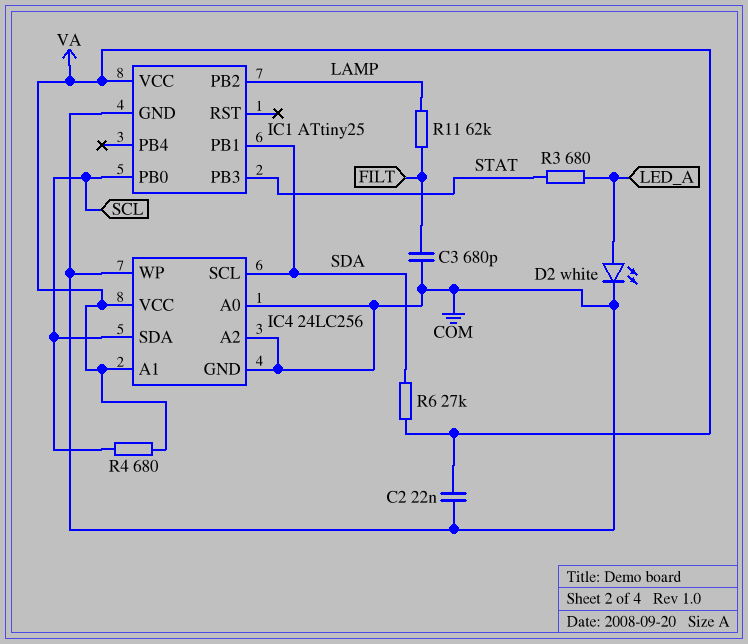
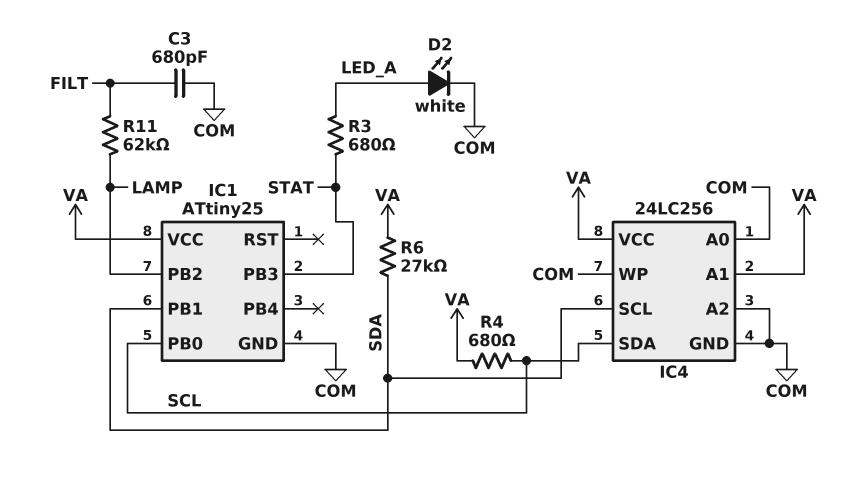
C2: 22nF (COM, VA) -> none

